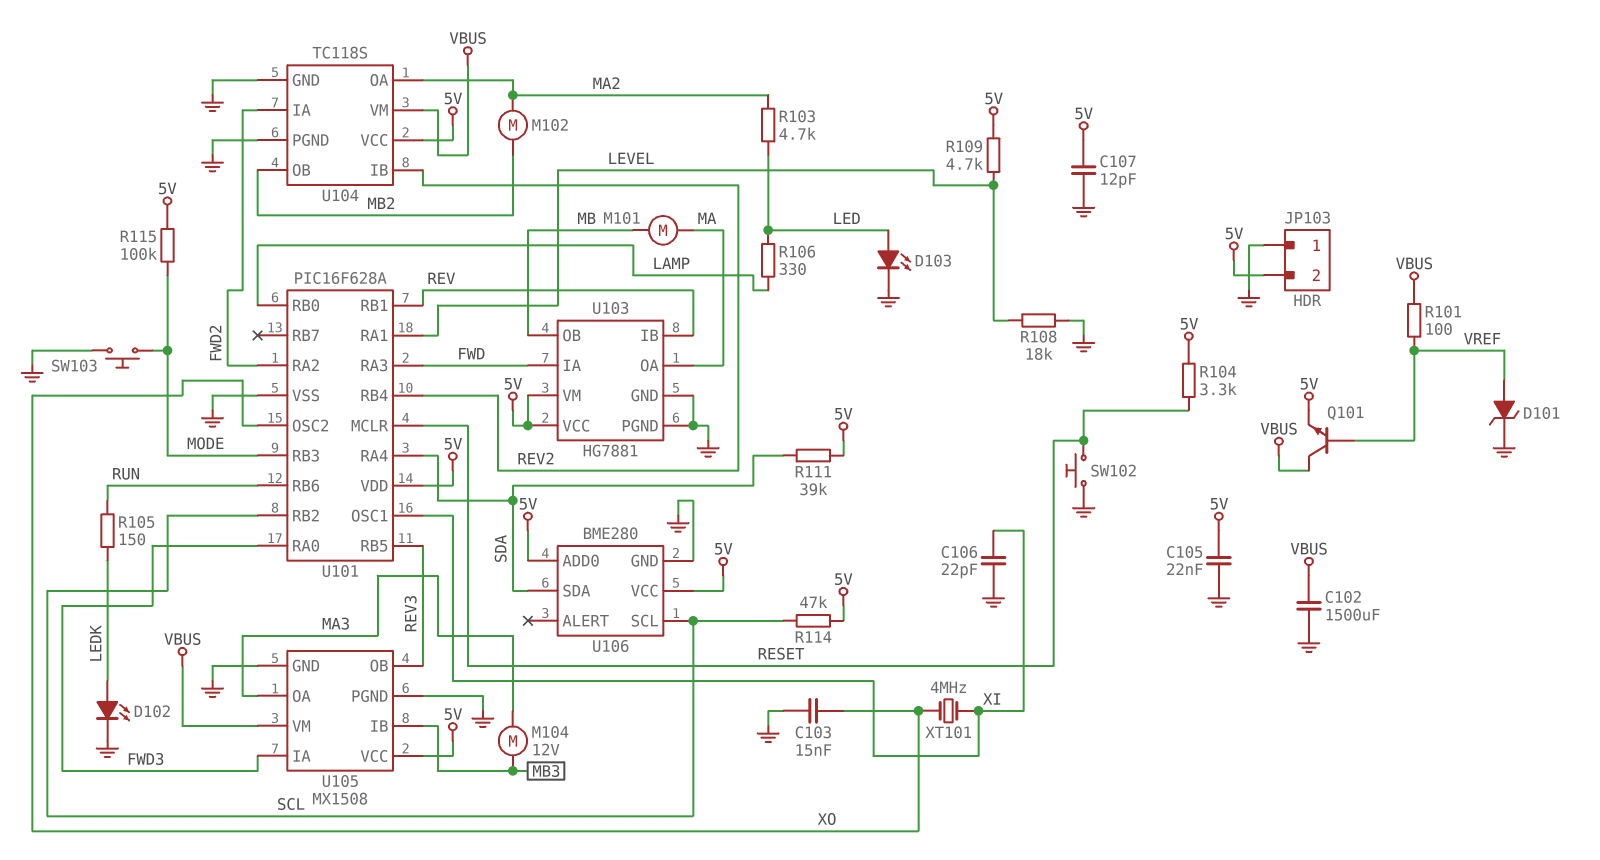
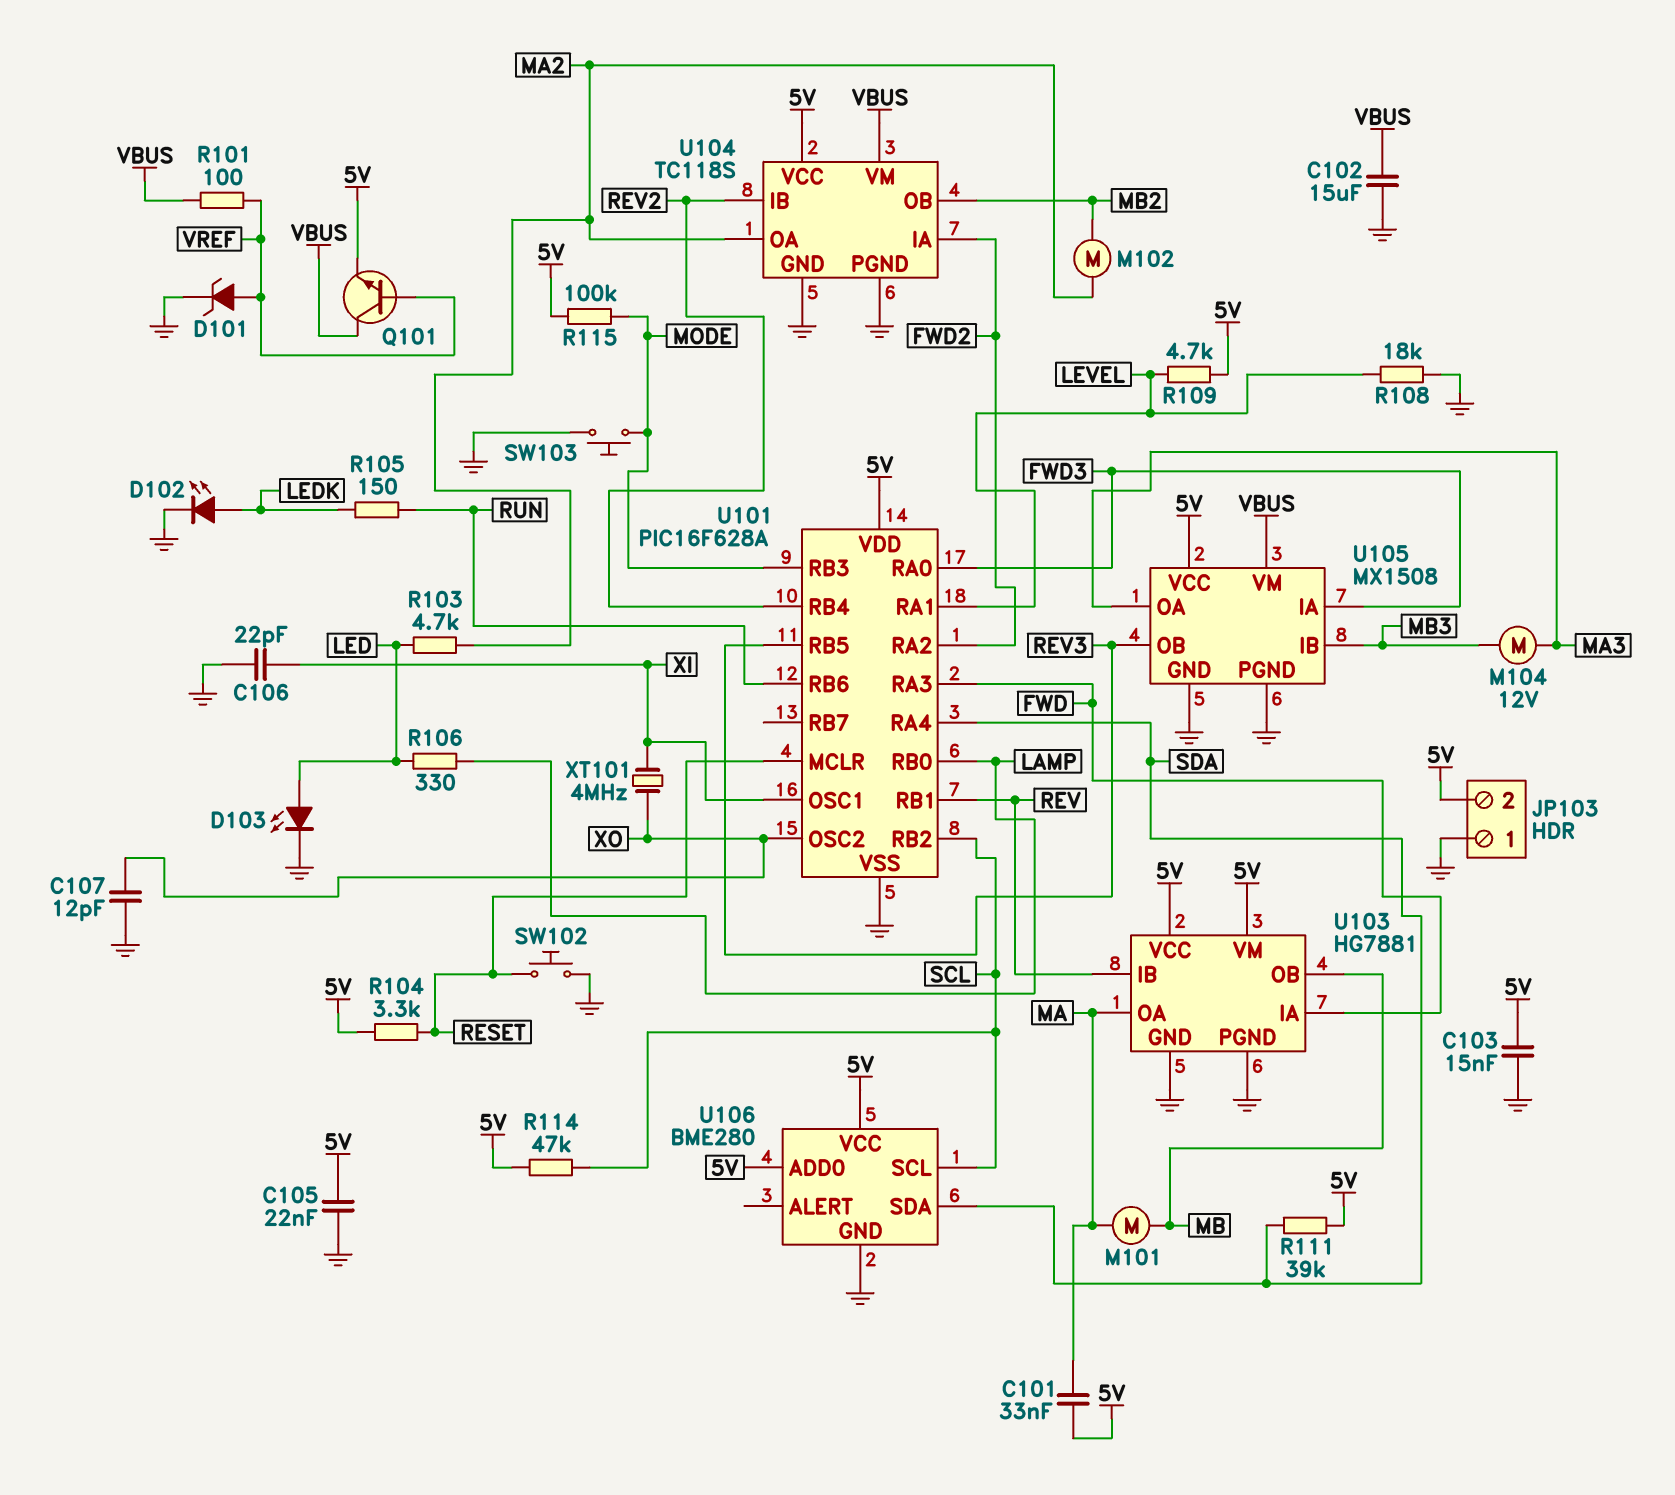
C101: none -> 33nF (5V, MA)
C102: 1500uF (GND, VBUS) -> 15uF (GND, VBUS)
C103: 15nF (GND, XO) -> 15nF (5V, GND)
C107: 12pF (5V, GND) -> 12pF (GND, XO)

